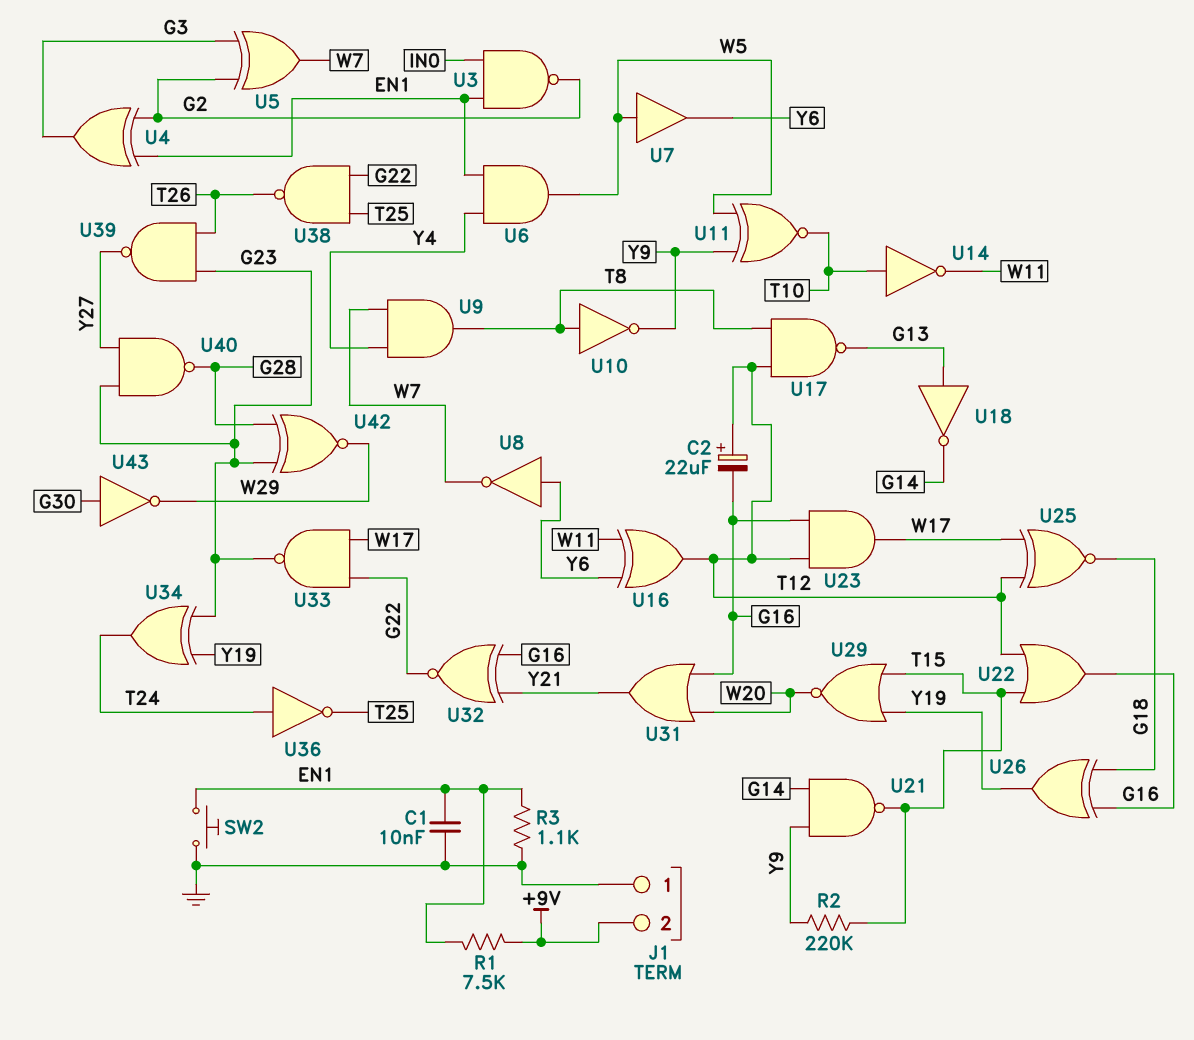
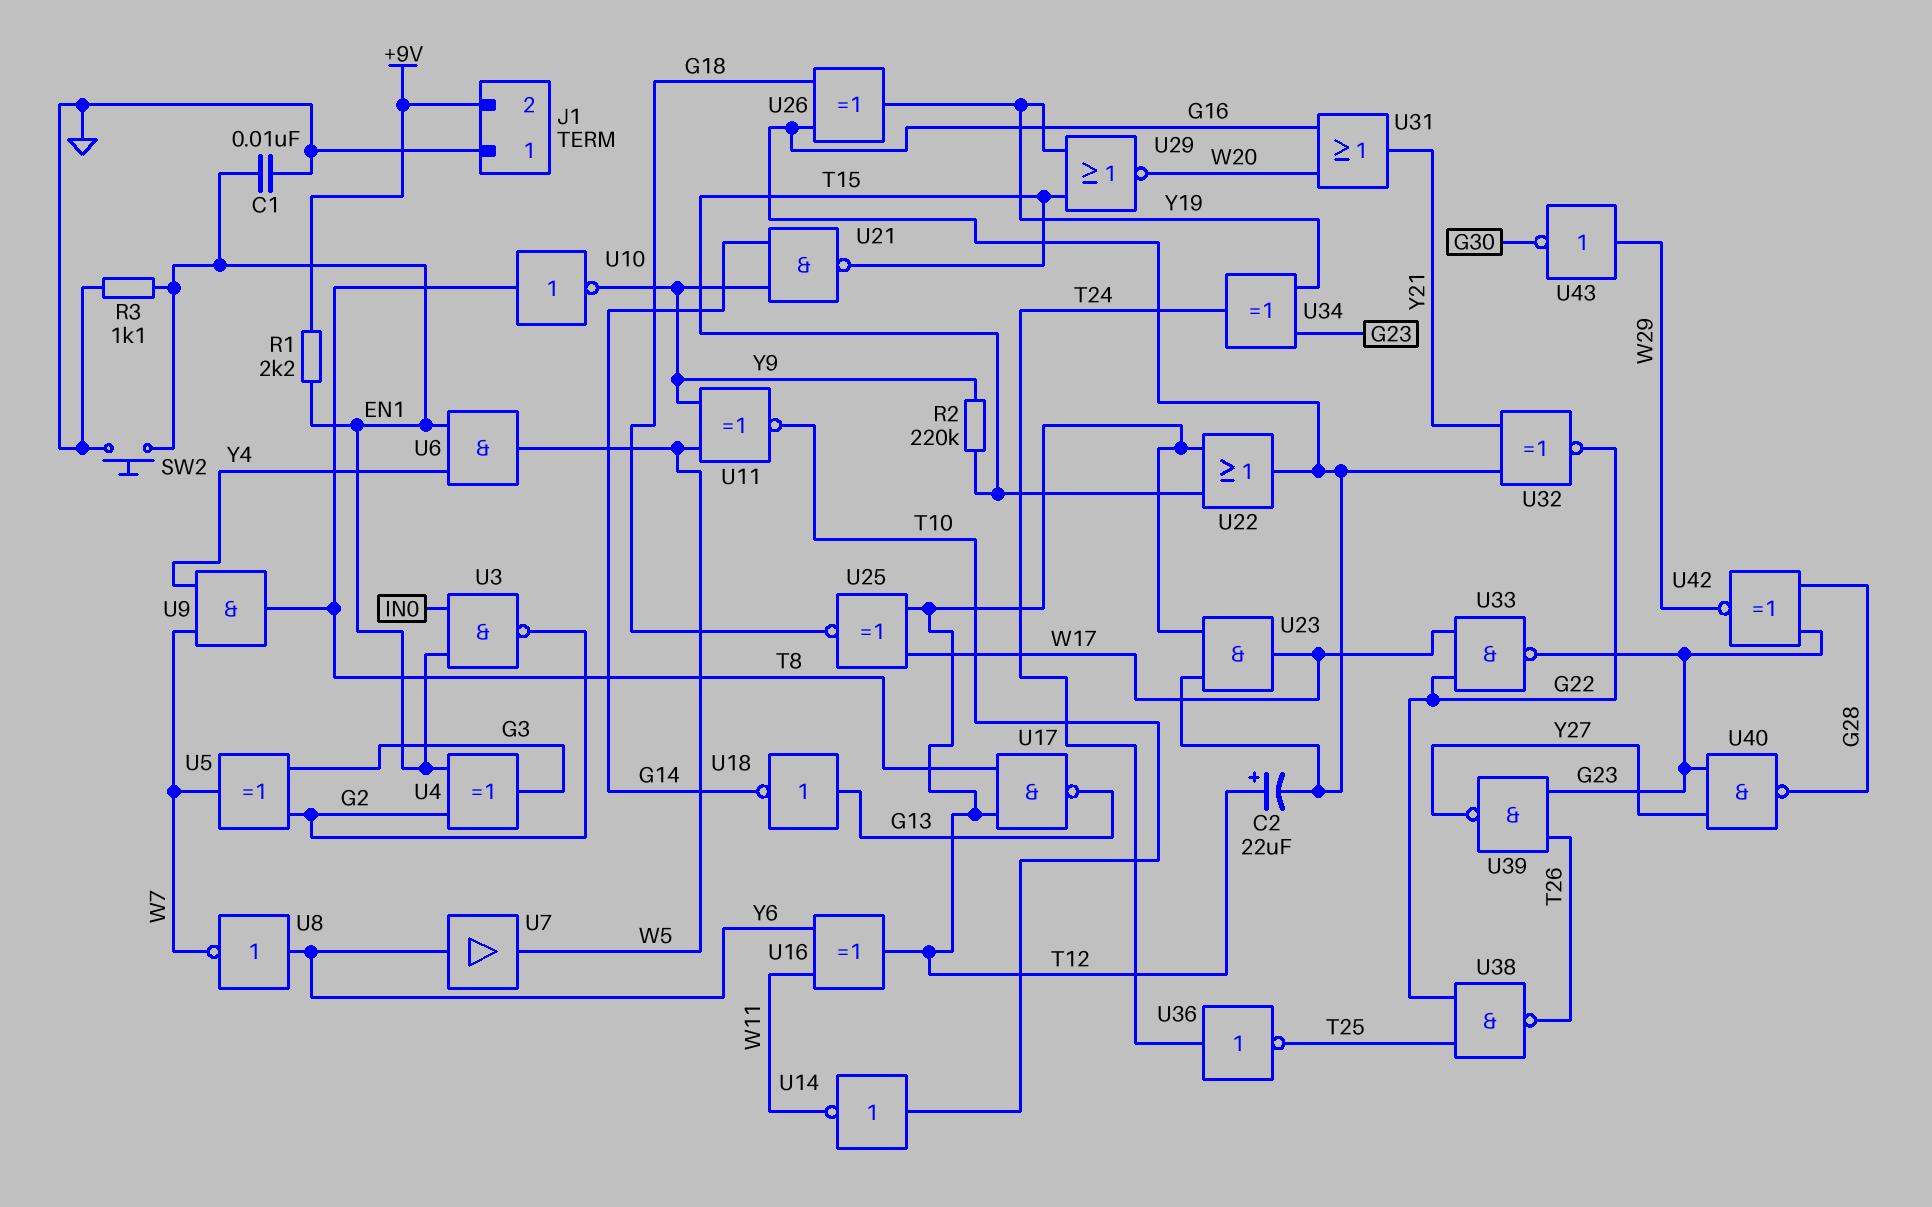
R1: 7.5k (+9V, EN1) -> 2.2k (+9V, EN1)
U7: buffer (in W5, out Y6) -> buffer (in Y6, out W5)
U43: NOT (in G30, out W29) -> NOT (in W29, out G30)

